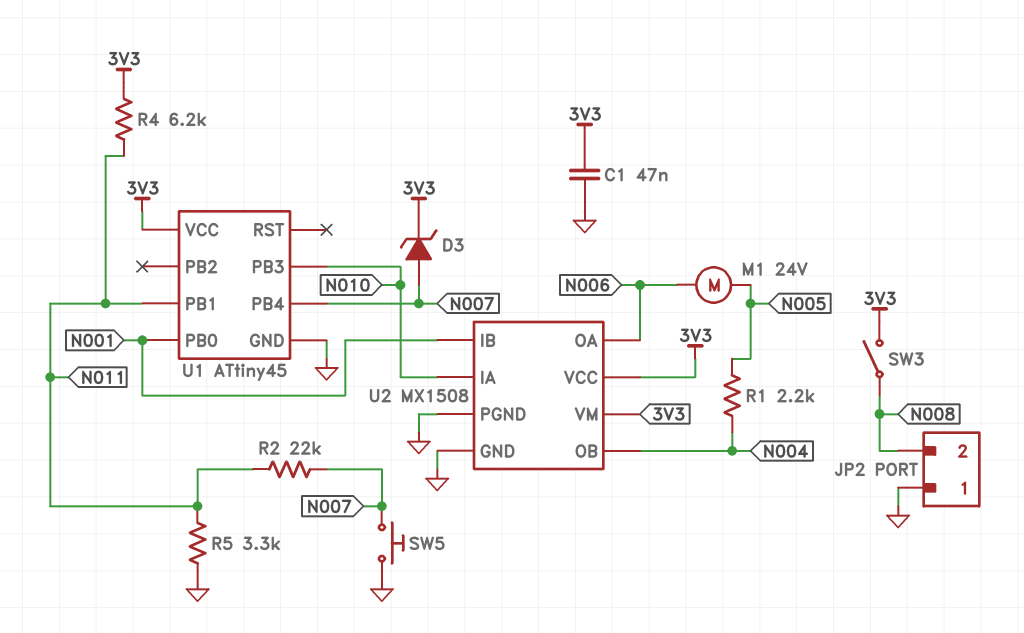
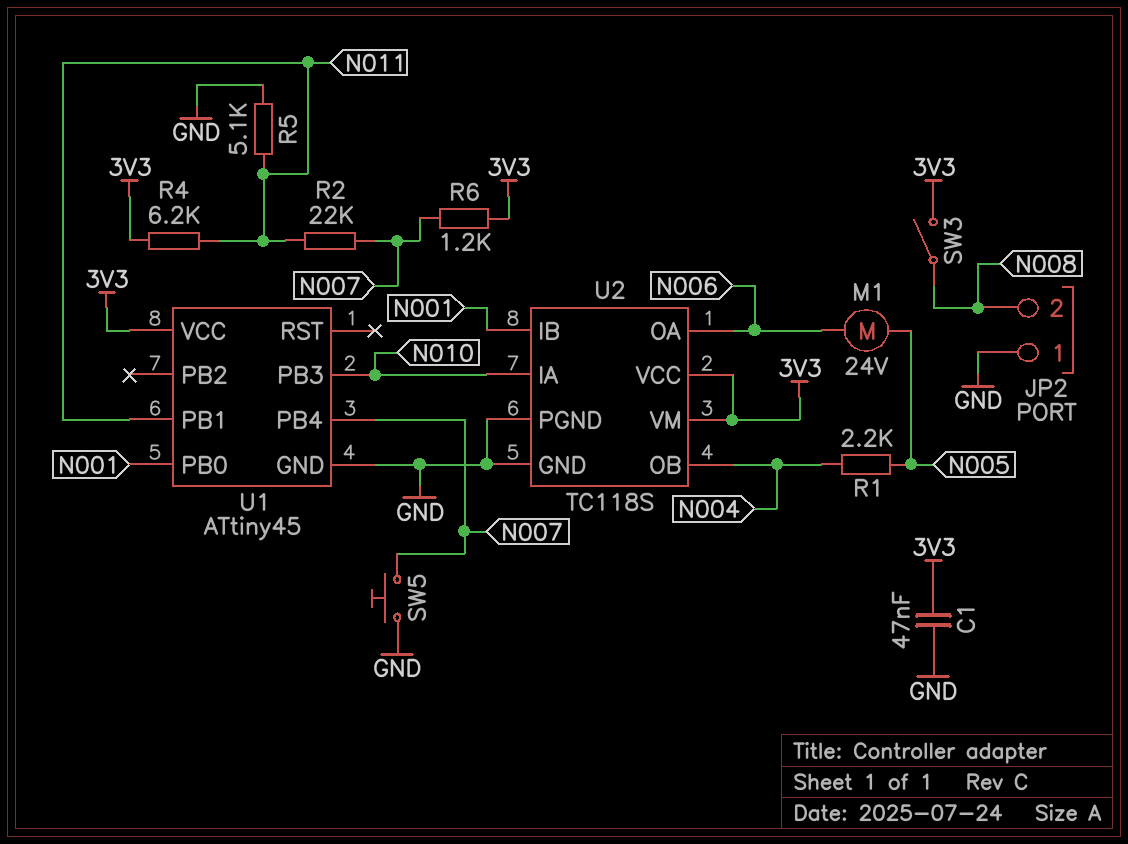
D3: zener (A N007, K 3V3) -> none
R5: 3.3k (GND, N011) -> 5.1k (GND, N011)
R6: none -> 1.2k (3V3, N007)
U2: MX1508 -> TC118S

